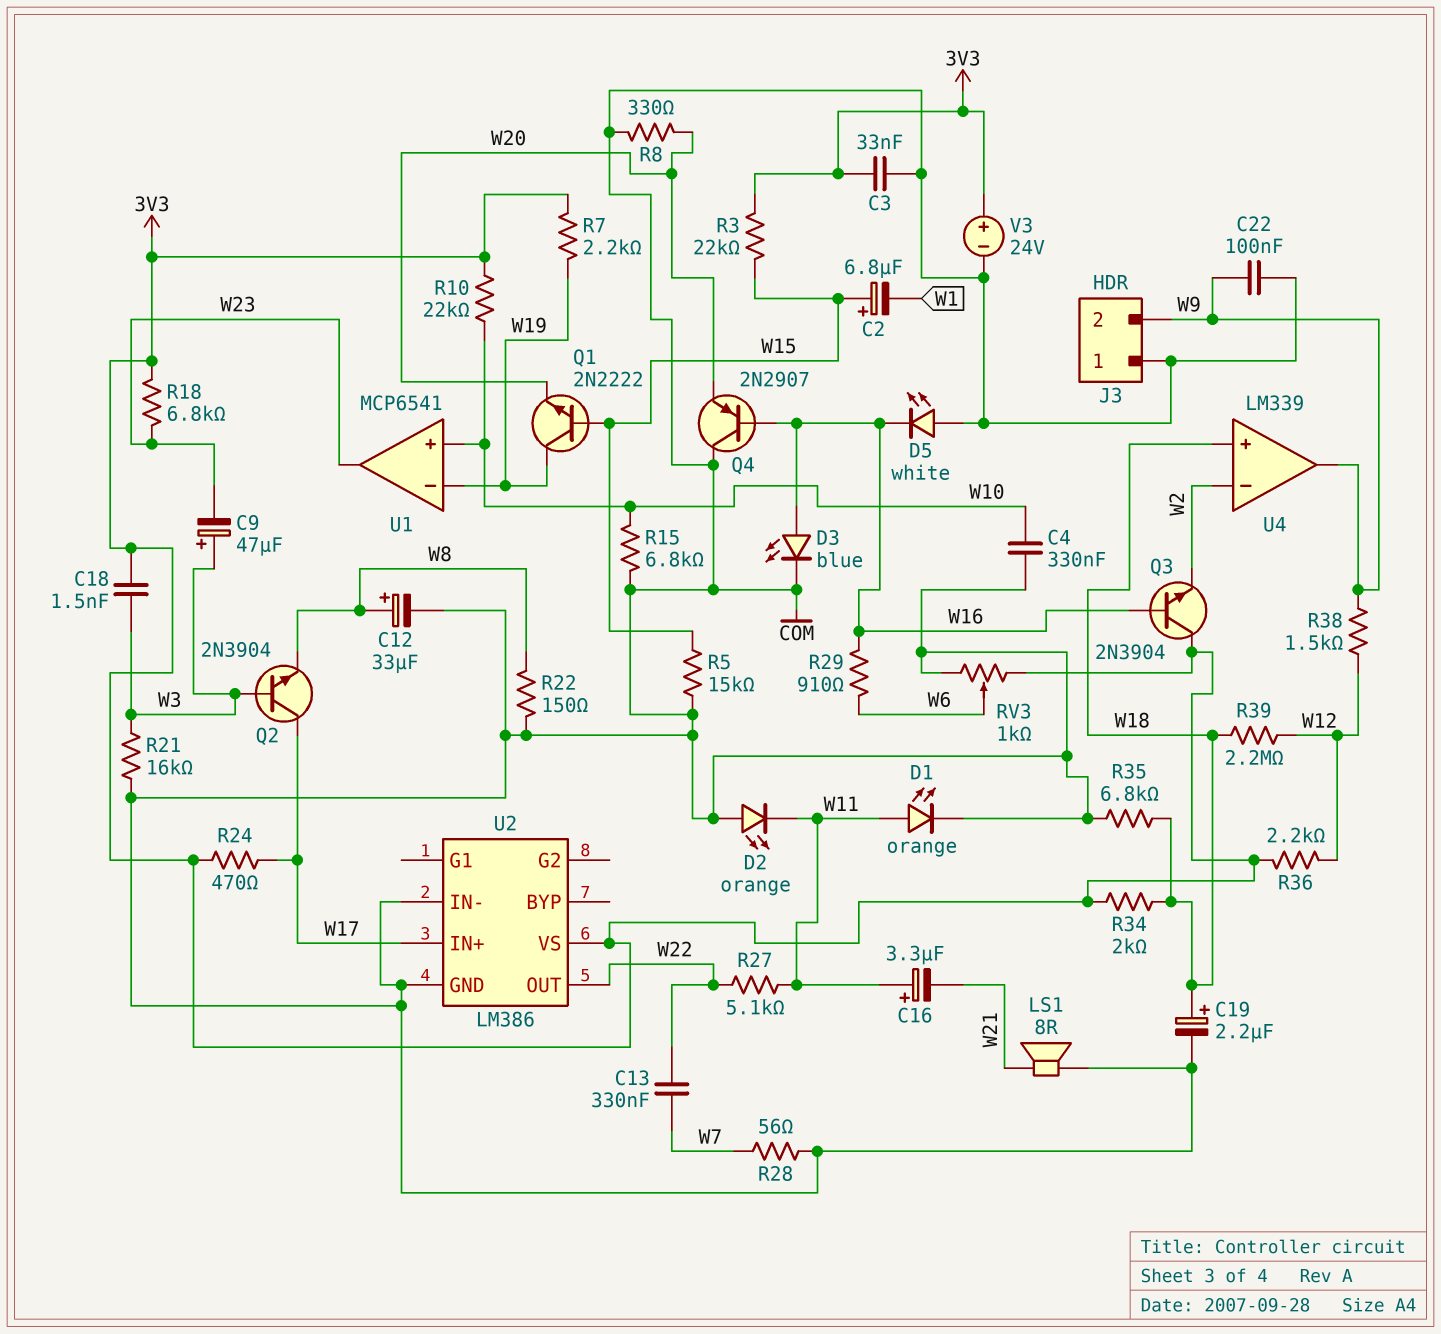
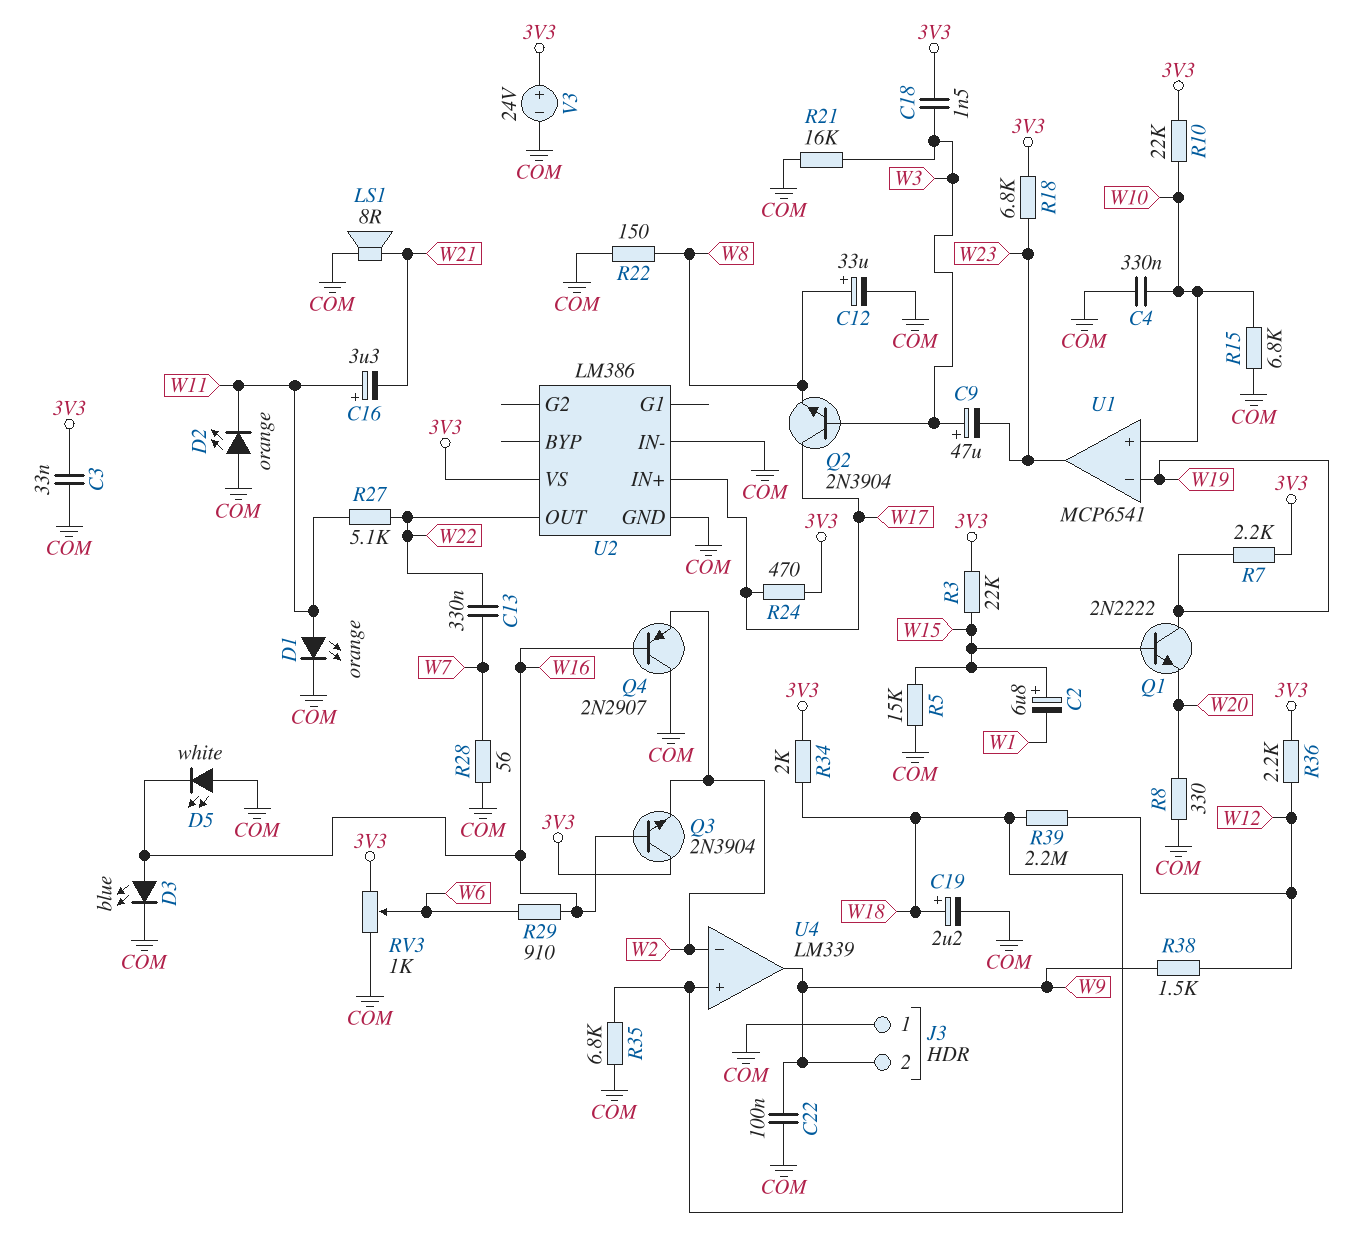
Q4: PNP 2N2907 (B W16, C COM, E W20) -> PNP 2N2907 (B W16, C COM, E W2)

